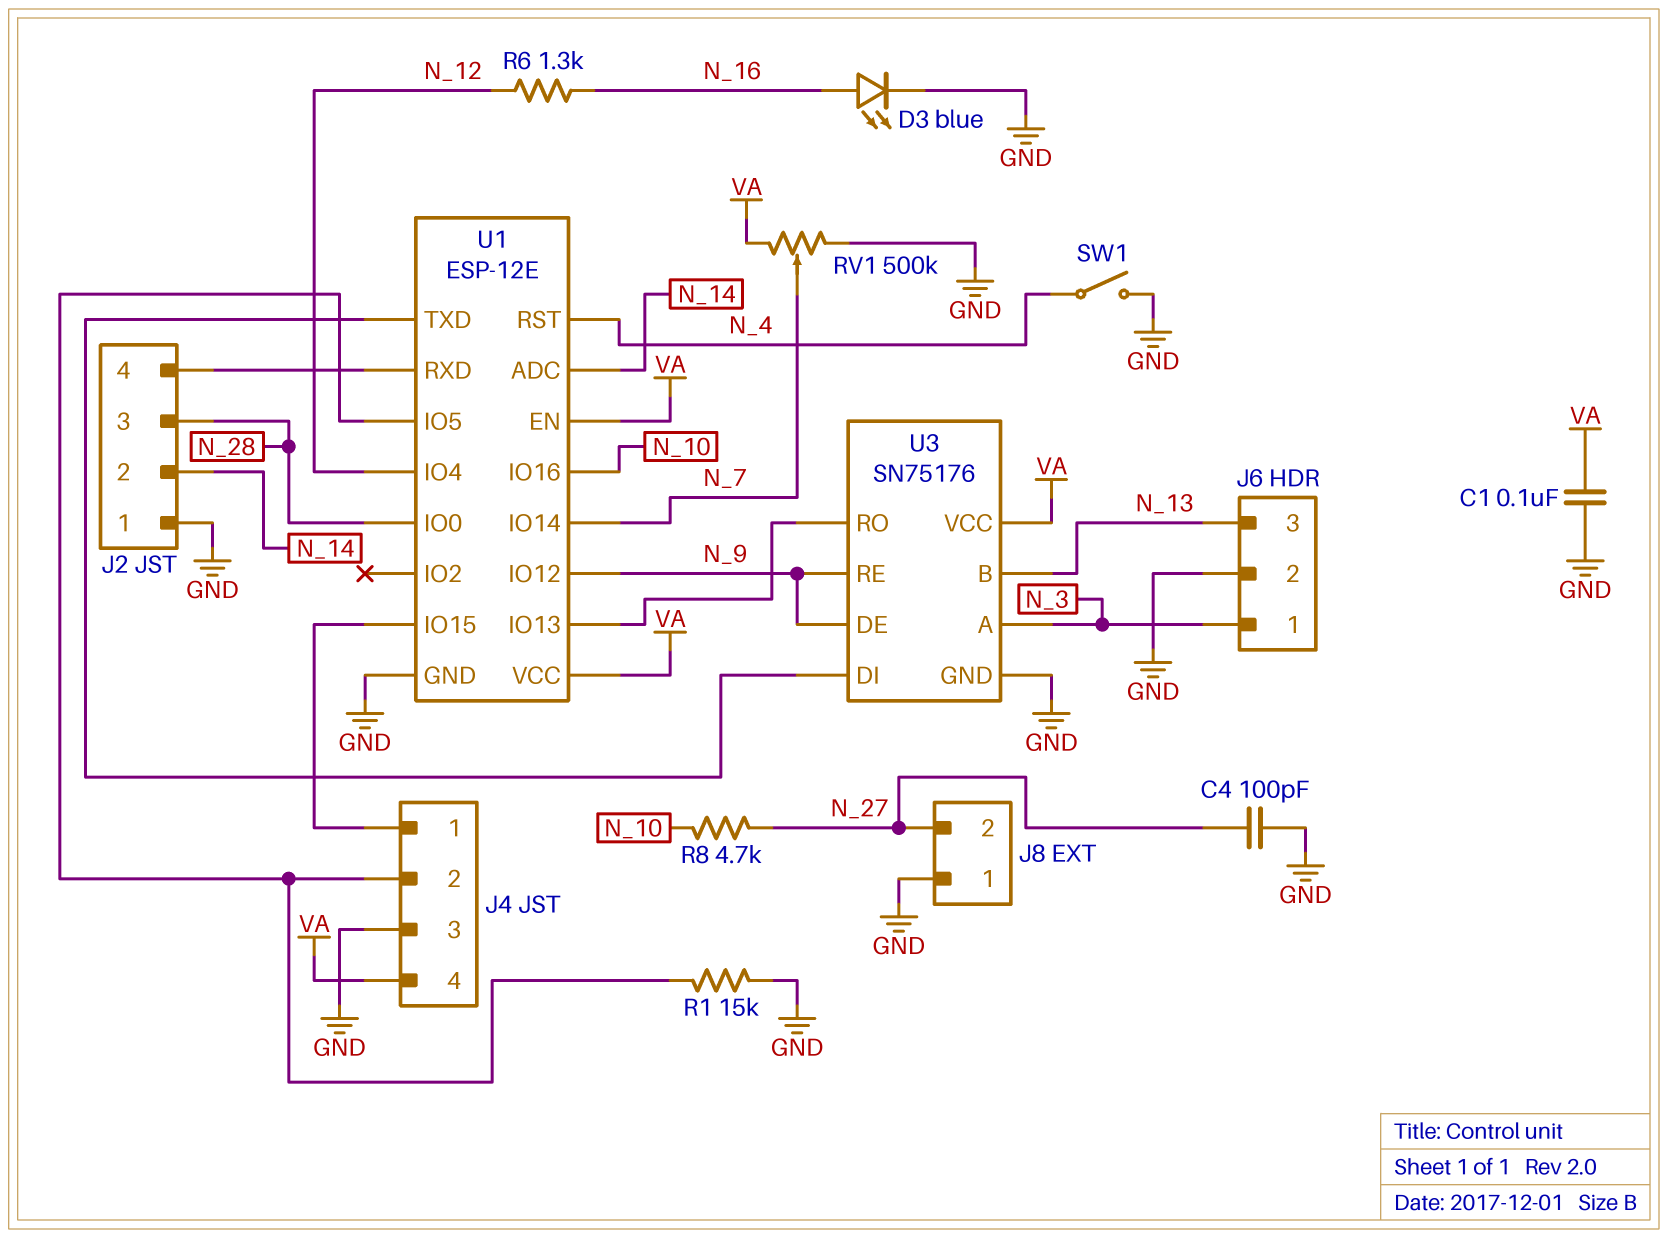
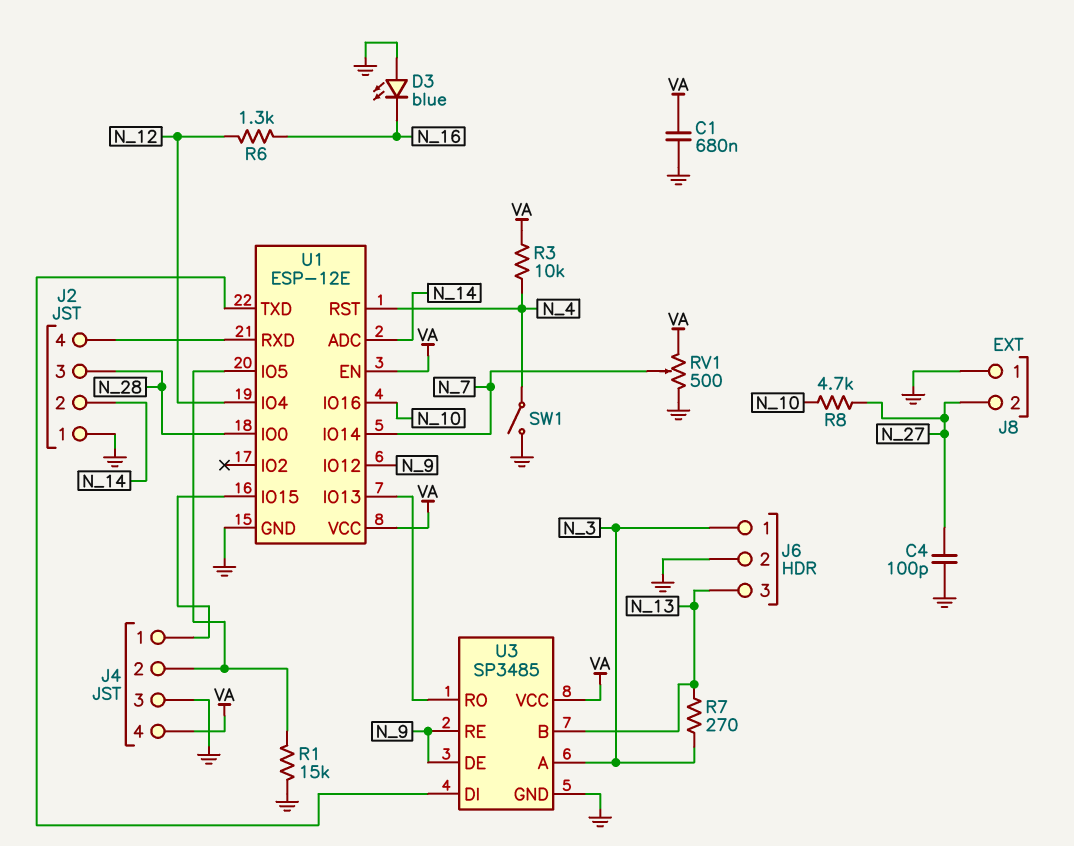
C1: 100nF (GND, VA) -> 680nF (GND, VA)
D3: LED blue (A N_16, K GND) -> LED blue (A GND, K N_16)
R3: none -> 10k (N_4, VA)
R7: none -> 270 (N_3, N_13)
RV1: 500k (GND, VA, wiper N_7) -> 500 (GND, VA, wiper N_7)
U3: SN75176 -> SP3485

